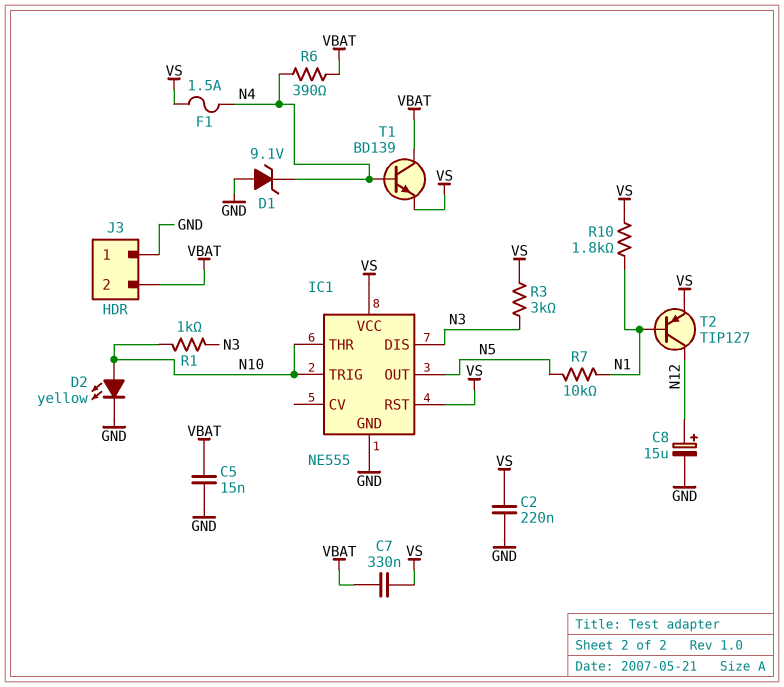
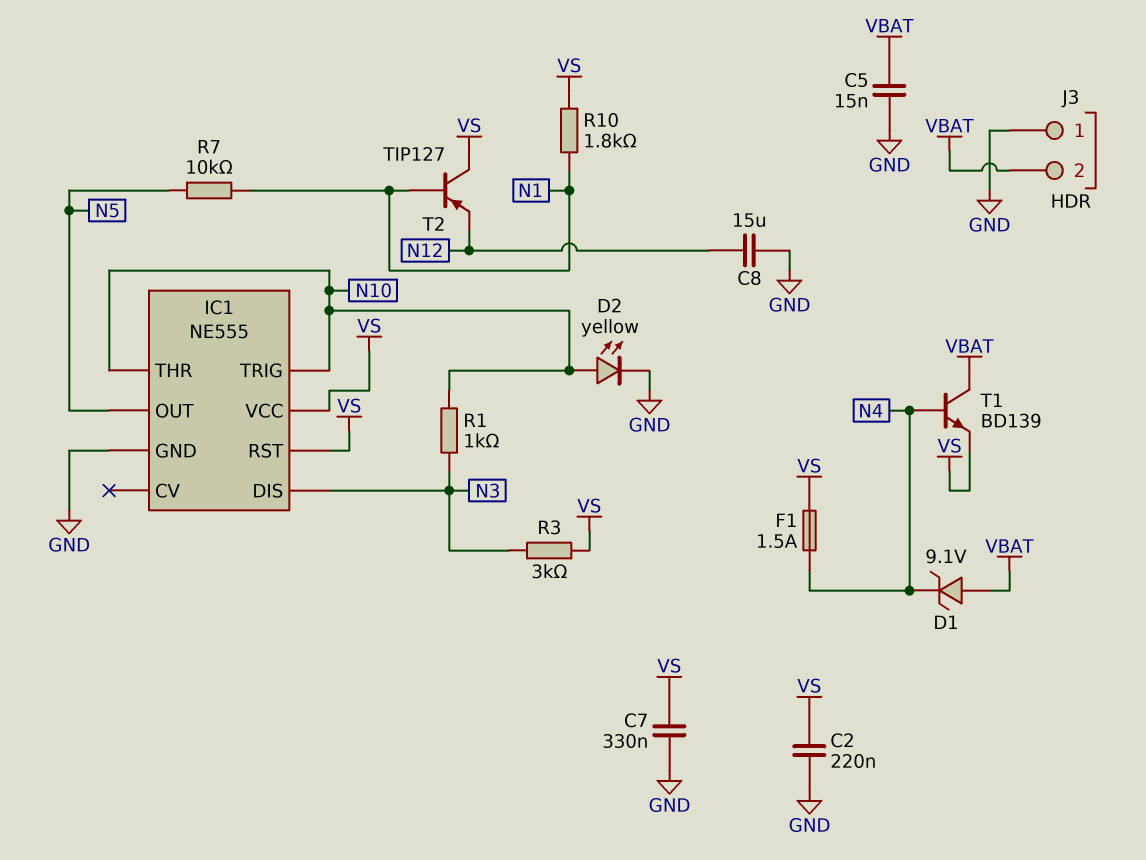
C7: 330nF (VBAT, VS) -> 330nF (GND, VS)
C8: 15uF (plus N12, minus GND) -> 15uF (GND, N12)
D1: zener 9.1V (A GND, K N4) -> zener 9.1V (A VBAT, K N4)
R6: 390 (N4, VBAT) -> none
T2: PNP TIP127 (B N1, C N12, E VS) -> PNP TIP127 (B N1, C VS, E N12)

